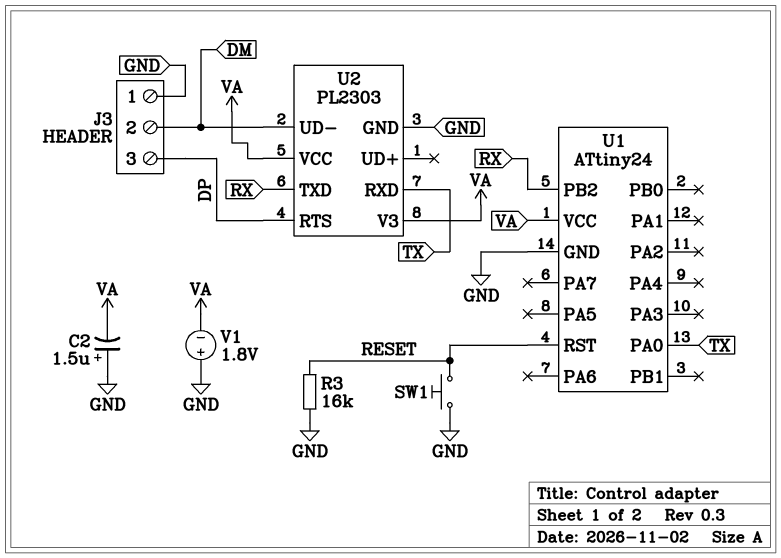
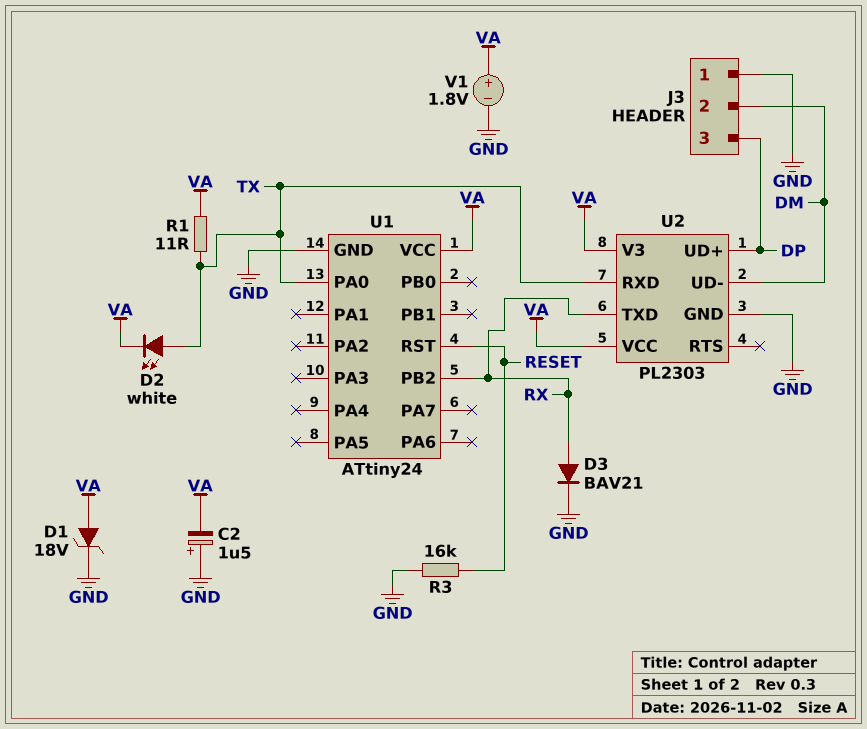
D1: none -> zener 18V (A VA, K GND)
D2: none -> LED white (A TX, K VA)
D3: none -> diode BAV21 (A RX, K GND)
R1: none -> 11 (TX, VA)
SW1: button (GND, RESET) -> none
U2 pin RTS: DP -> none
U2 pin UD+: none -> DP
V1: 1.8V (plus GND, minus VA) -> 1.8V (plus VA, minus GND)

